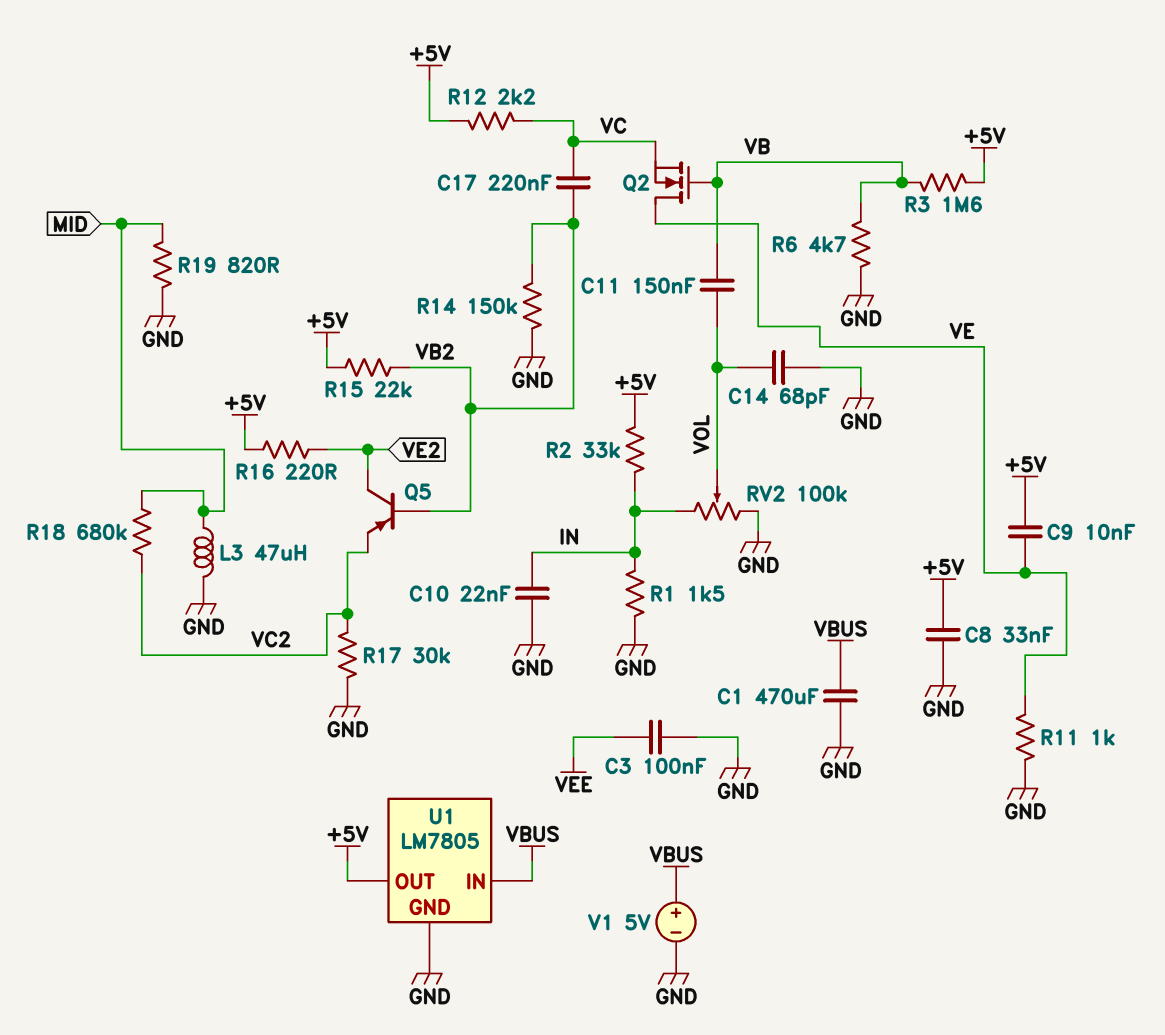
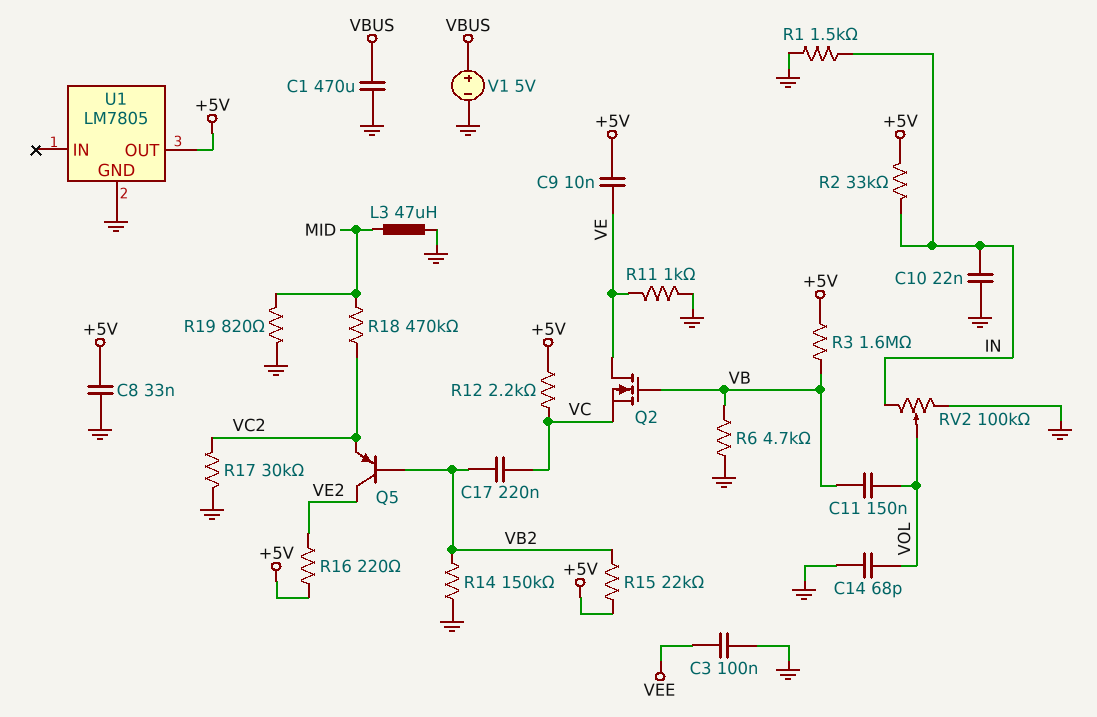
R18: 680k (MID, VC2) -> 470k (MID, VC2)
U1 pin IN: VBUS -> none

